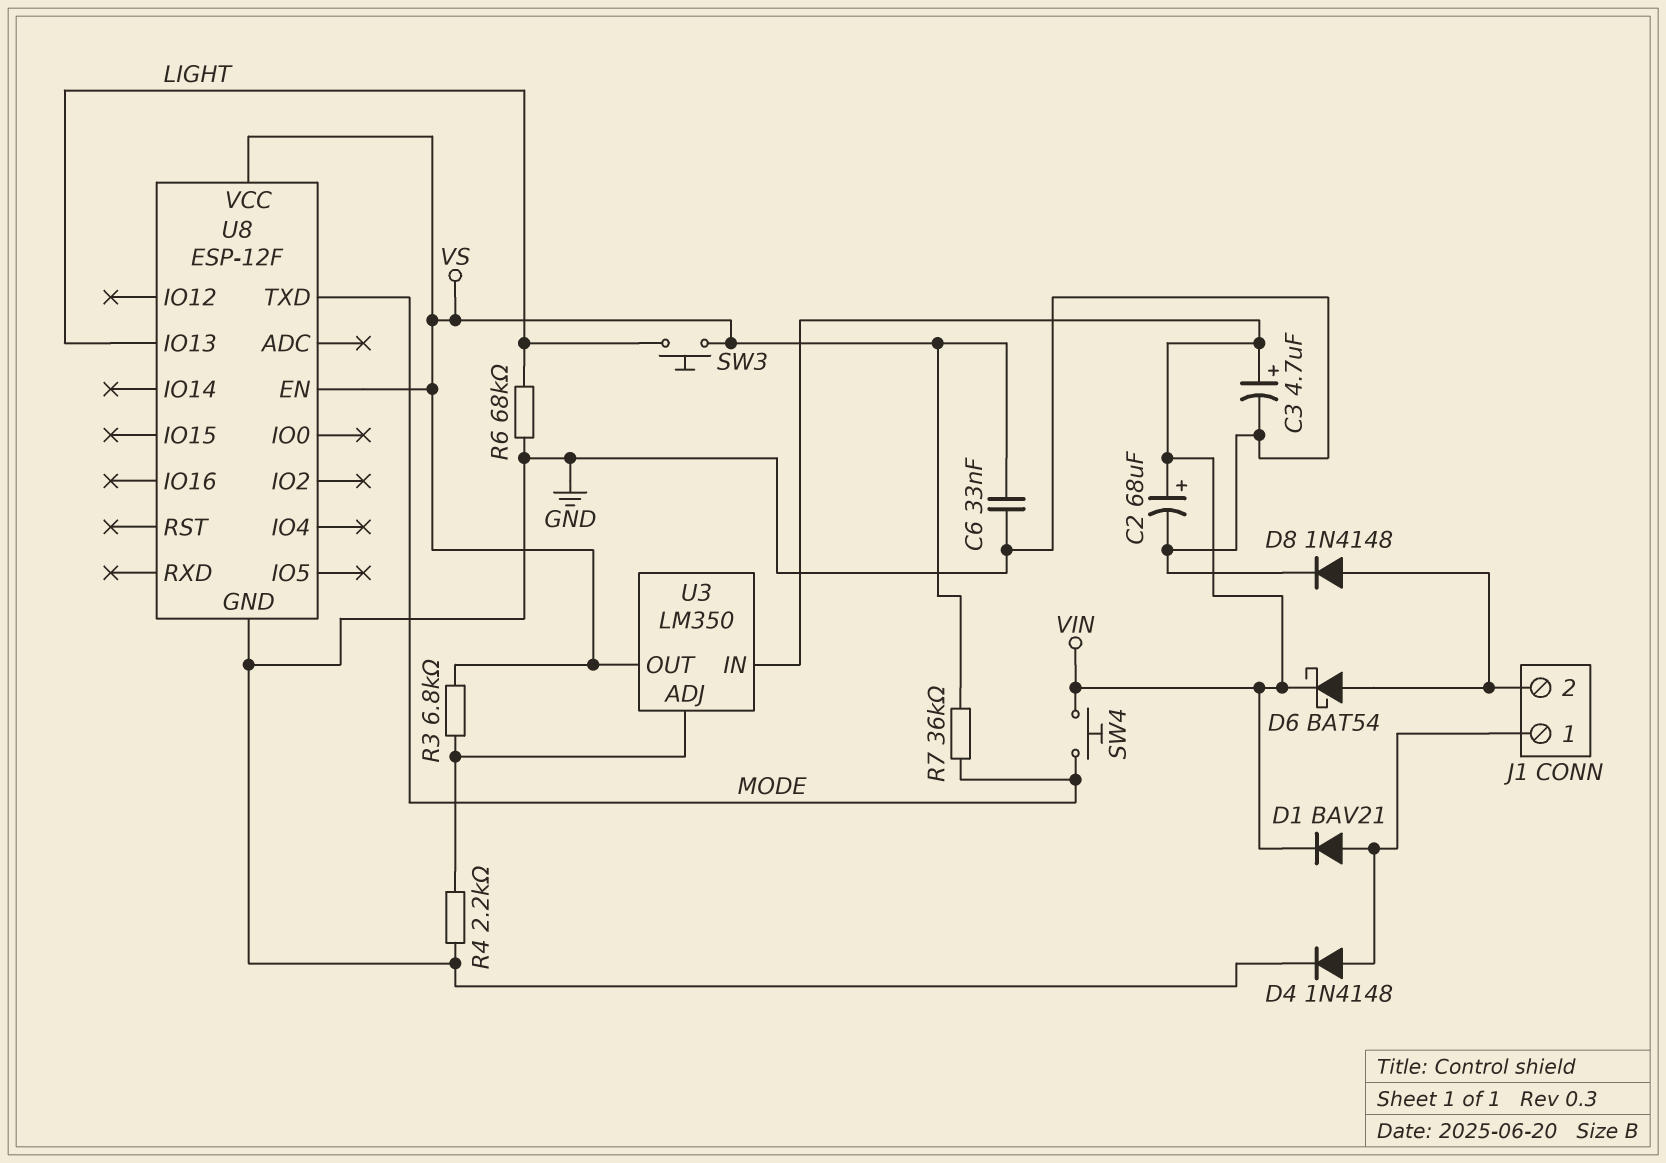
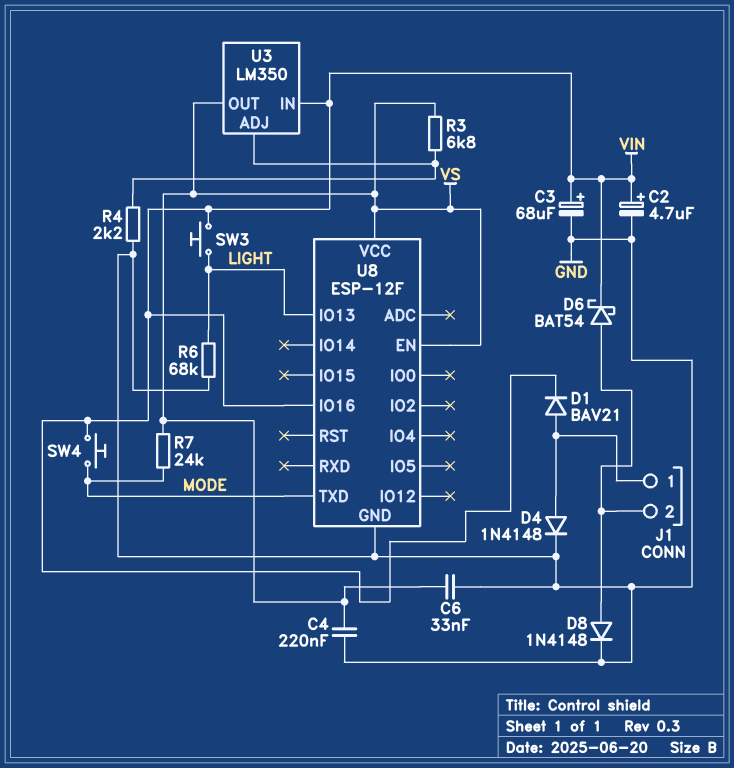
C2: 68uF (plus VIN, minus GND) -> 4.7uF (plus VIN, minus GND)
C3: 4.7uF (plus VIN, minus GND) -> 68uF (plus VIN, minus GND)
C4: none -> 220nF (GND, VS)
R7: 36k (MODE, VS) -> 24k (MODE, VS)
SW3: button (LIGHT, VS) -> button (LIGHT, VIN)
U8 pin IO16: none -> VIN

